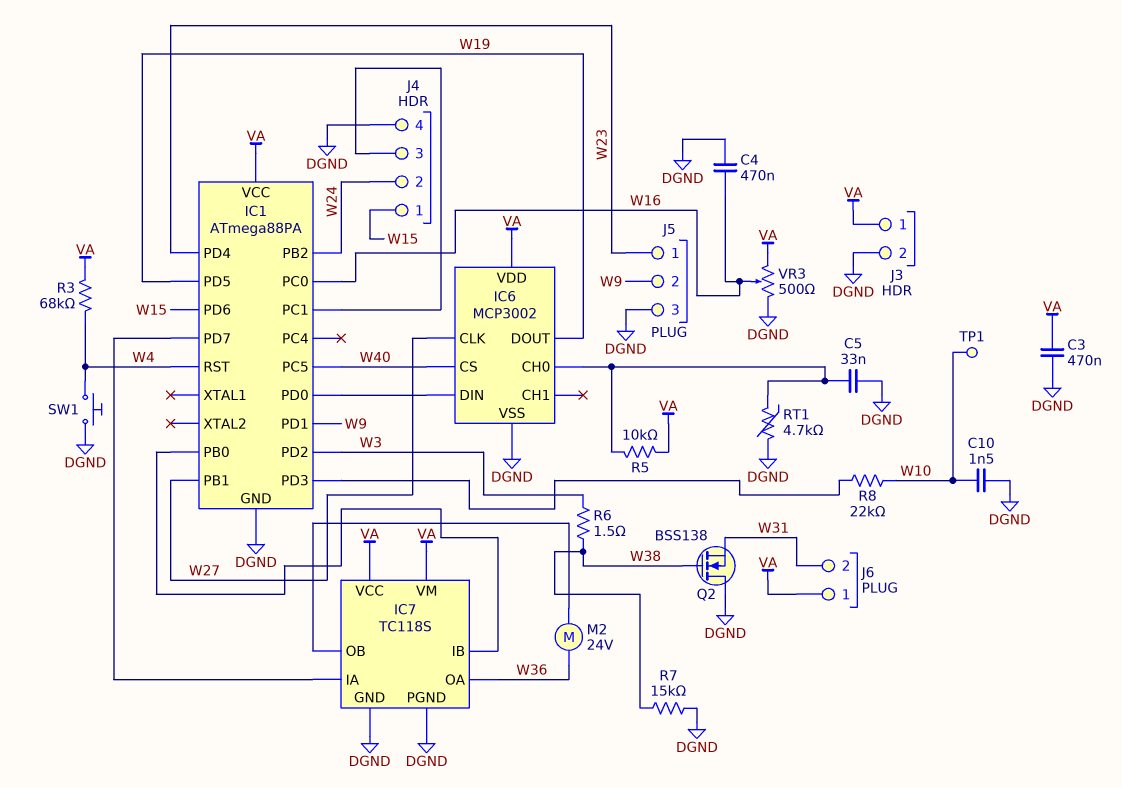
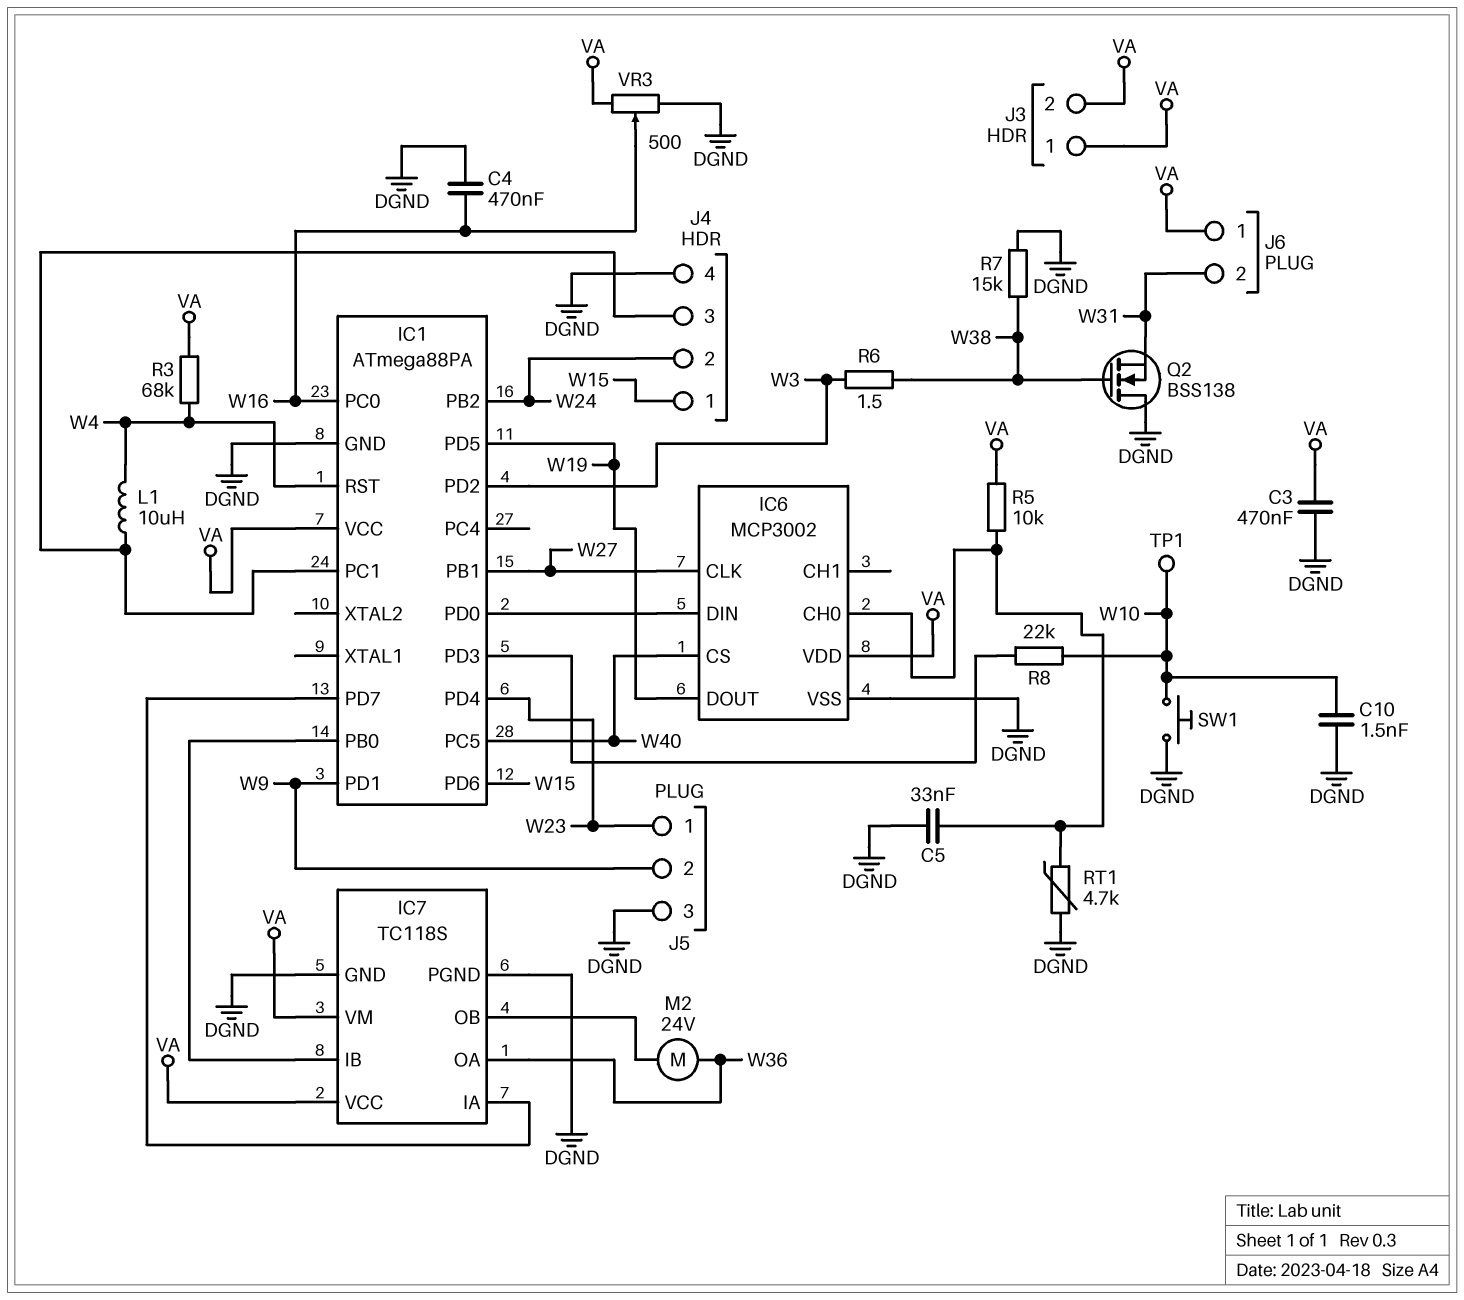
J3 pin 2: DGND -> VA
L1: none -> 10uH (IC1/PC1, W4)
SW1: button (DGND, W4) -> button (DGND, W10)

